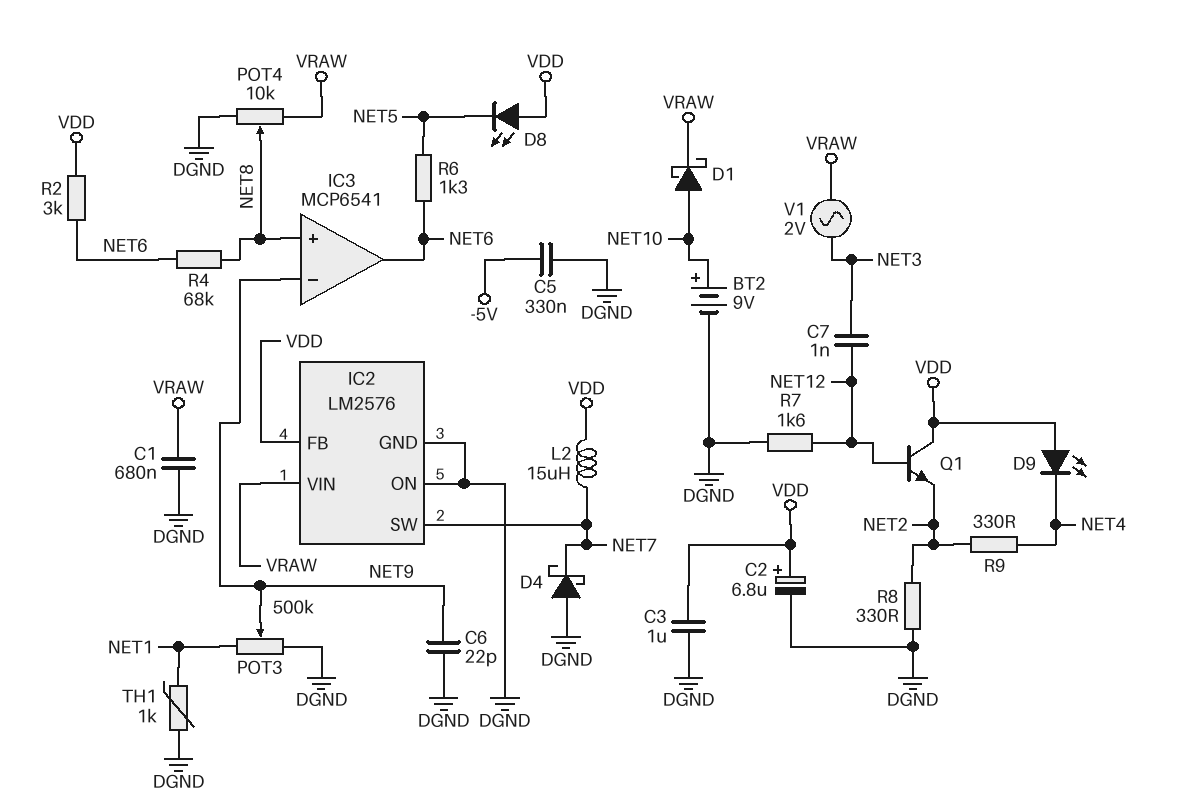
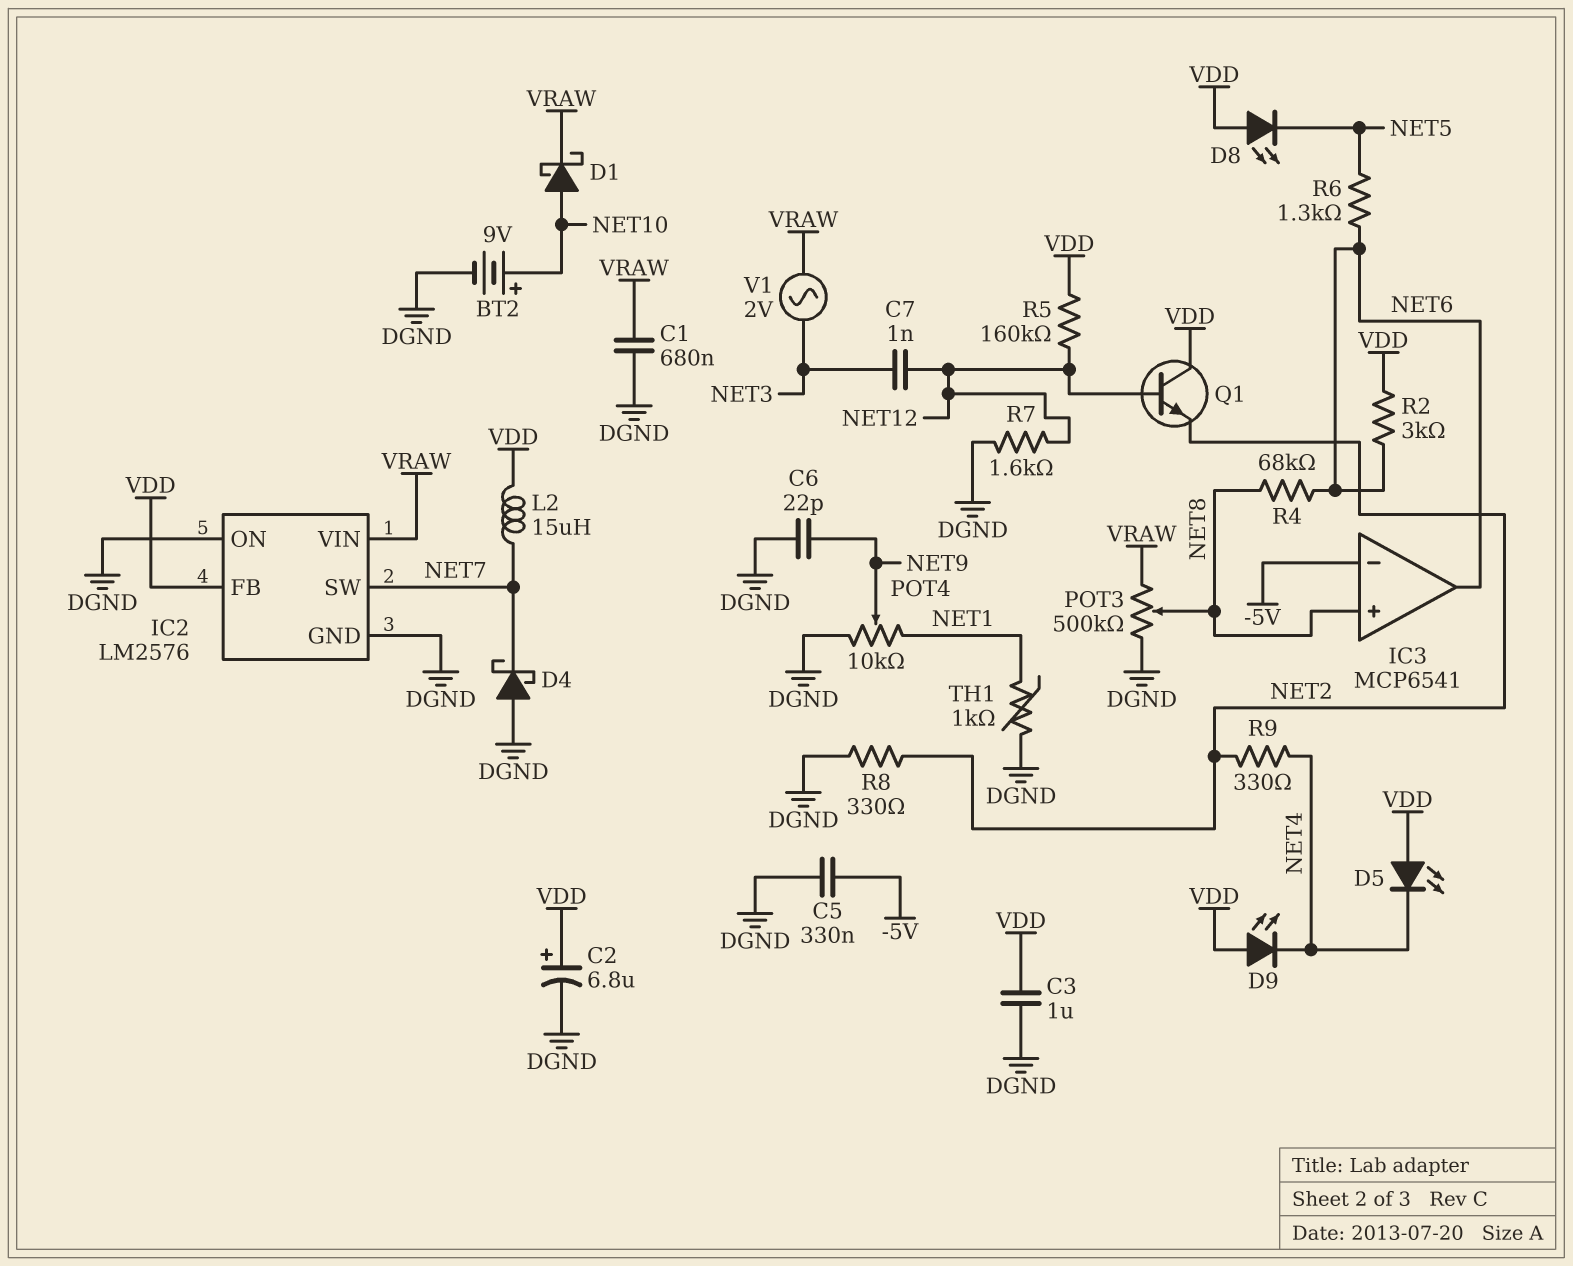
D5: none -> LED (A VDD, K NET4)
IC3 pin in-: NET9 -> -5V
POT3: 500k (DGND, NET1, wiper NET9) -> 500k (DGND, VRAW, wiper NET8)
POT4: 10k (DGND, VRAW, wiper NET8) -> 10k (DGND, NET1, wiper NET9)
R5: none -> 160k (NET12, VDD)

